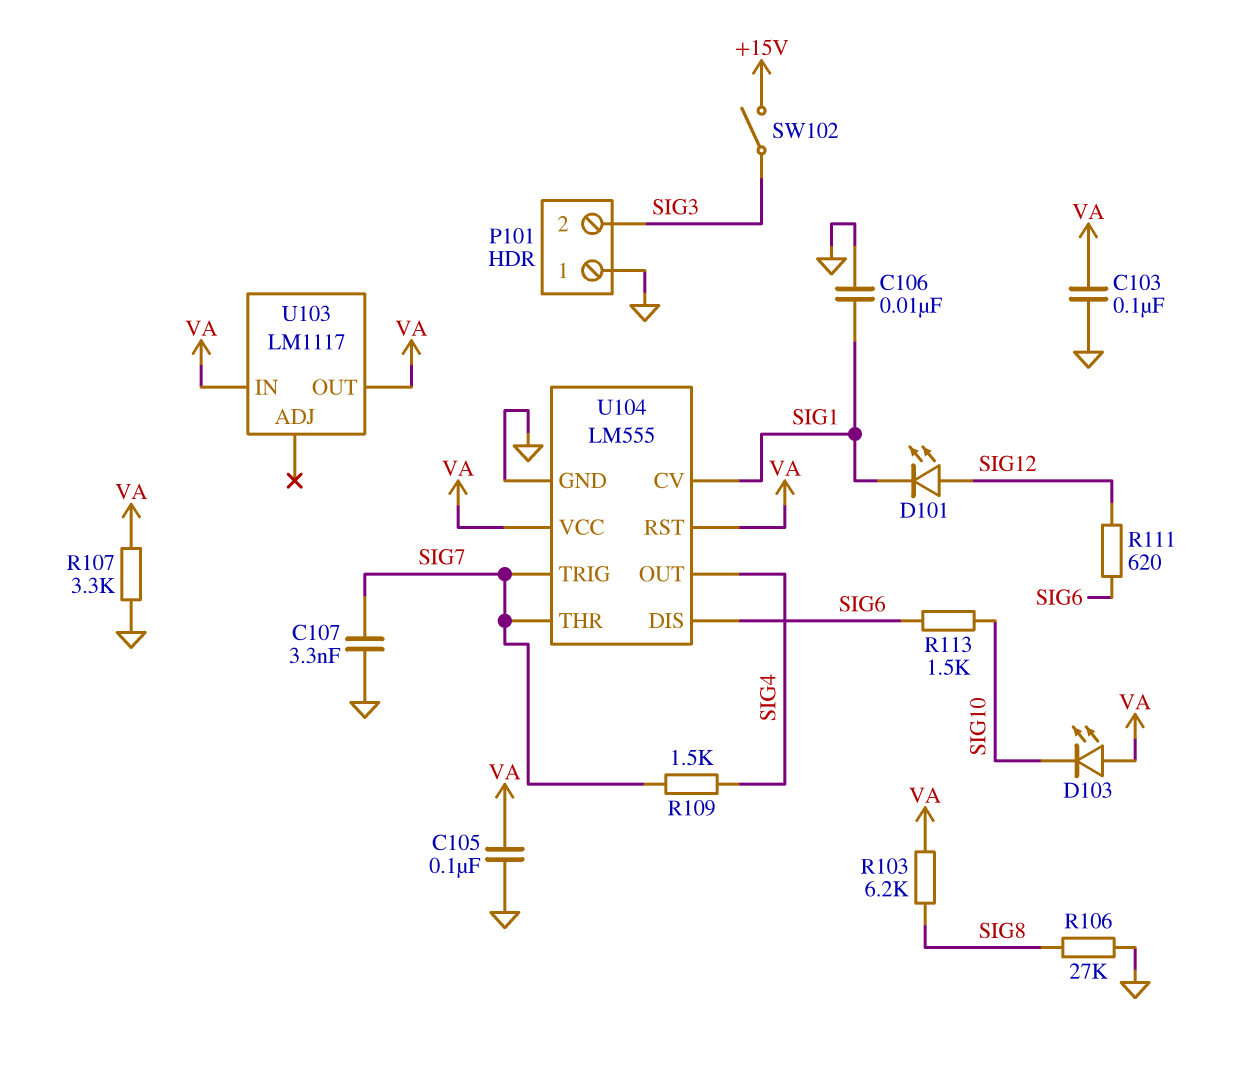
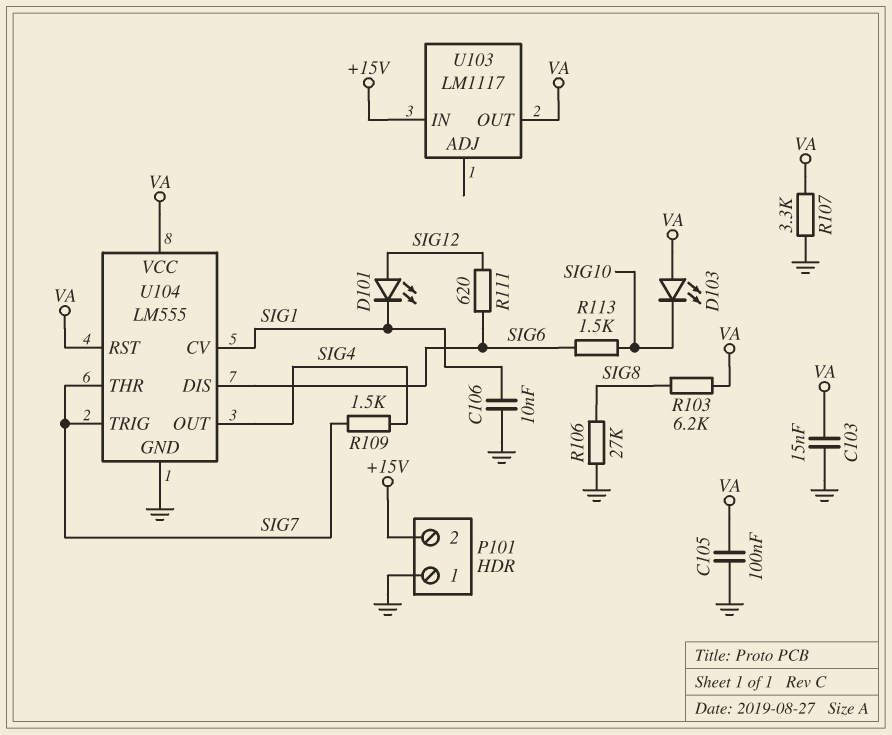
C103: 100nF (GND, VA) -> 15nF (GND, VA)
C107: 3.3nF (GND, SIG7) -> none
P101 pin 2: SIG3 -> +15V
SW102: switch (+15V, SIG3) -> none
U103 pin IN: VA -> +15V

